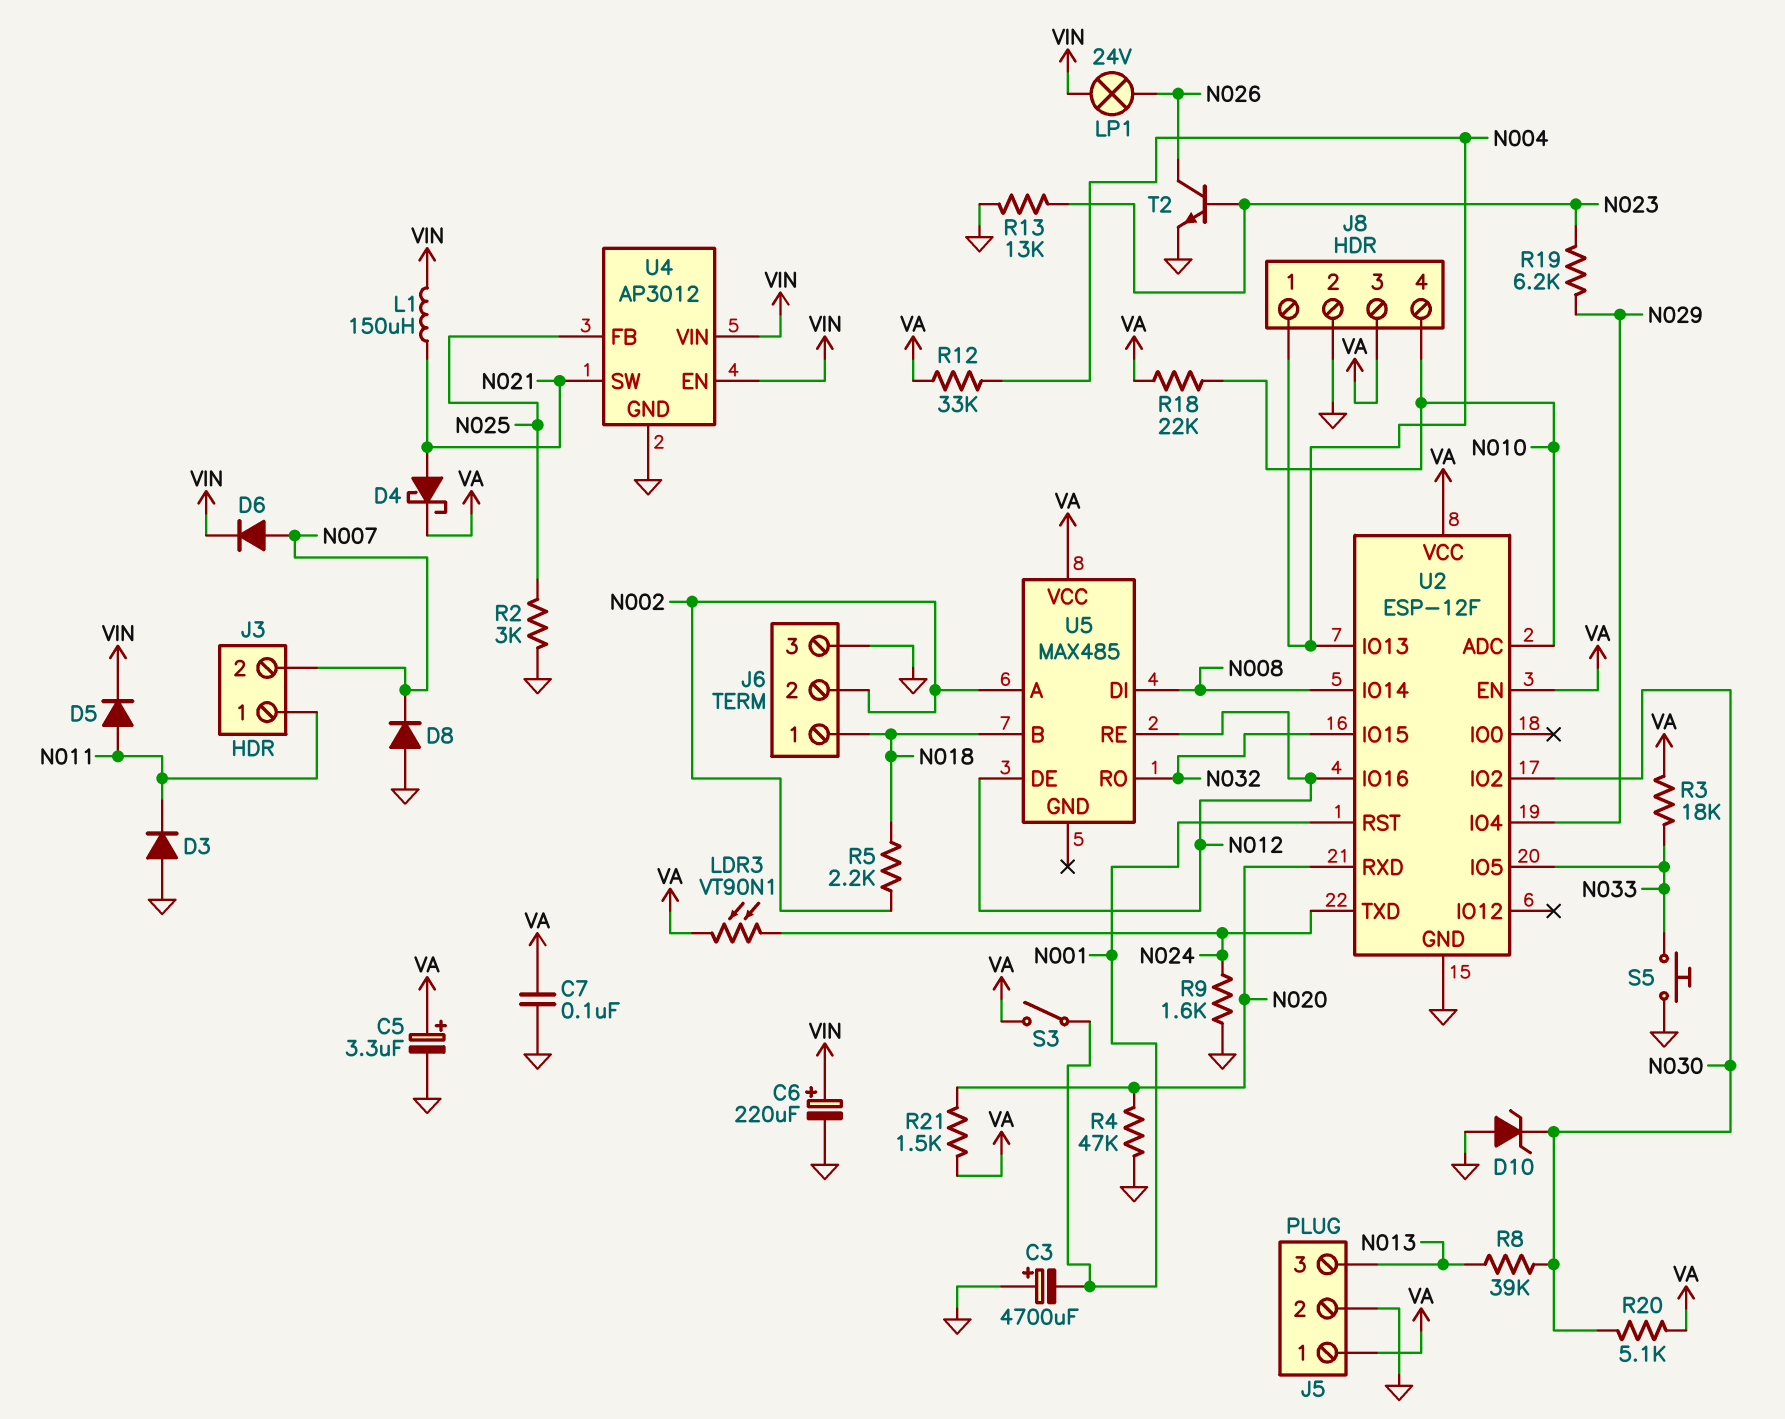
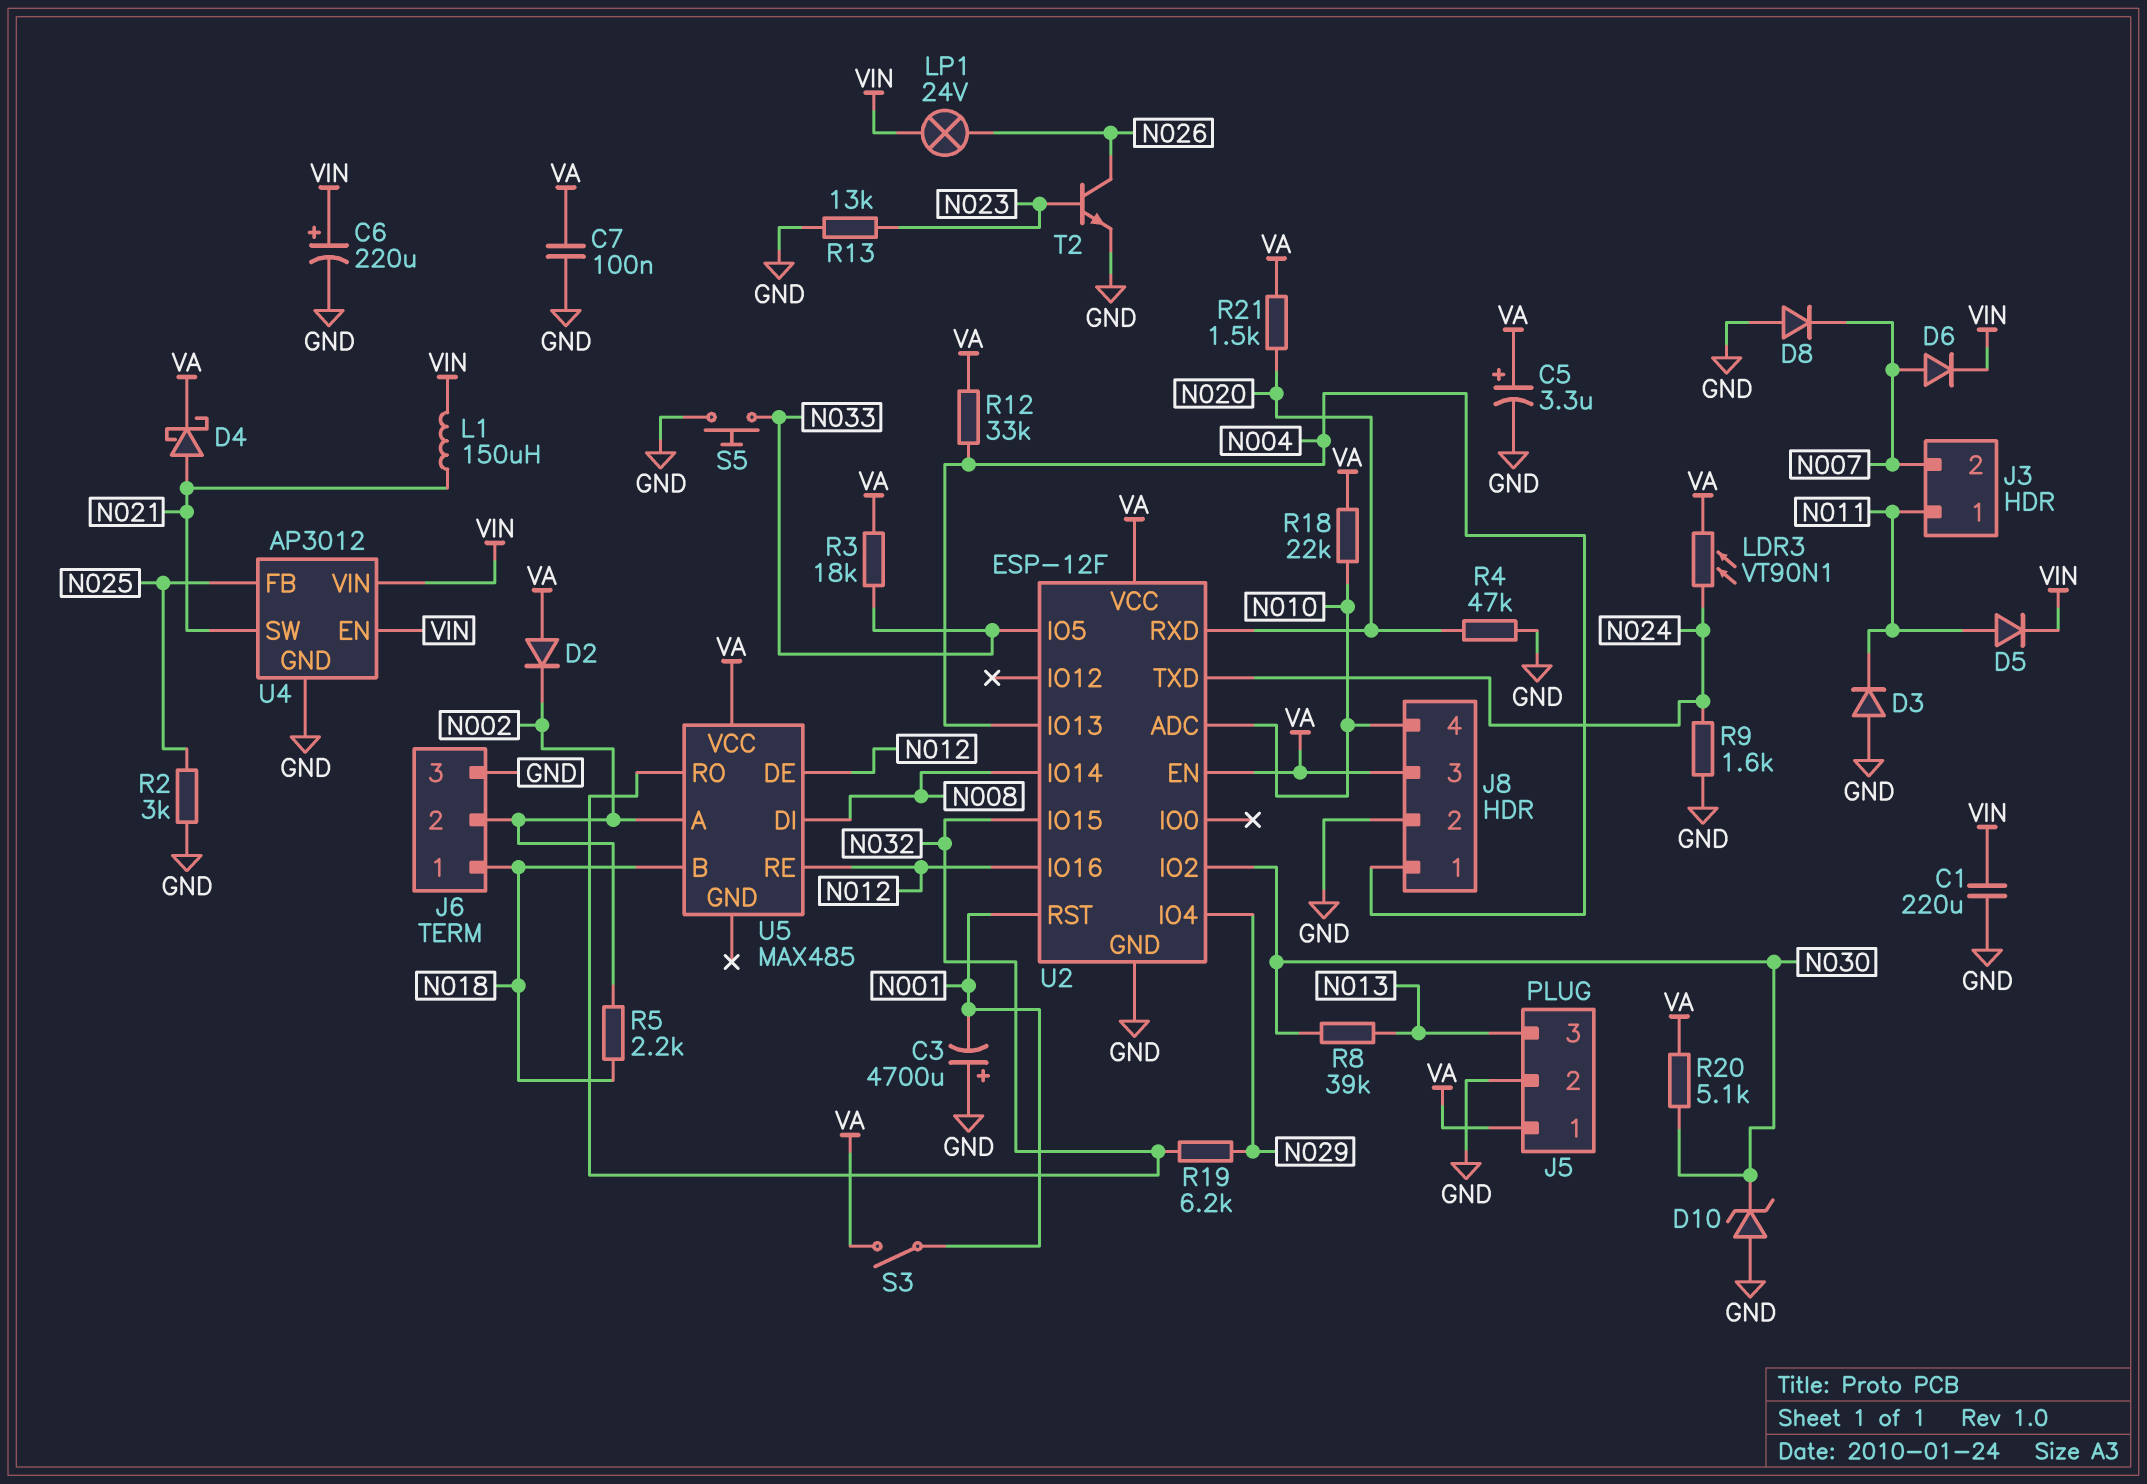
C1: none -> 220uF (GND, VIN)
D2: none -> diode (A VA, K N002)
R19: 6.2k (N023, N029) -> 6.2k (N029, N032)

